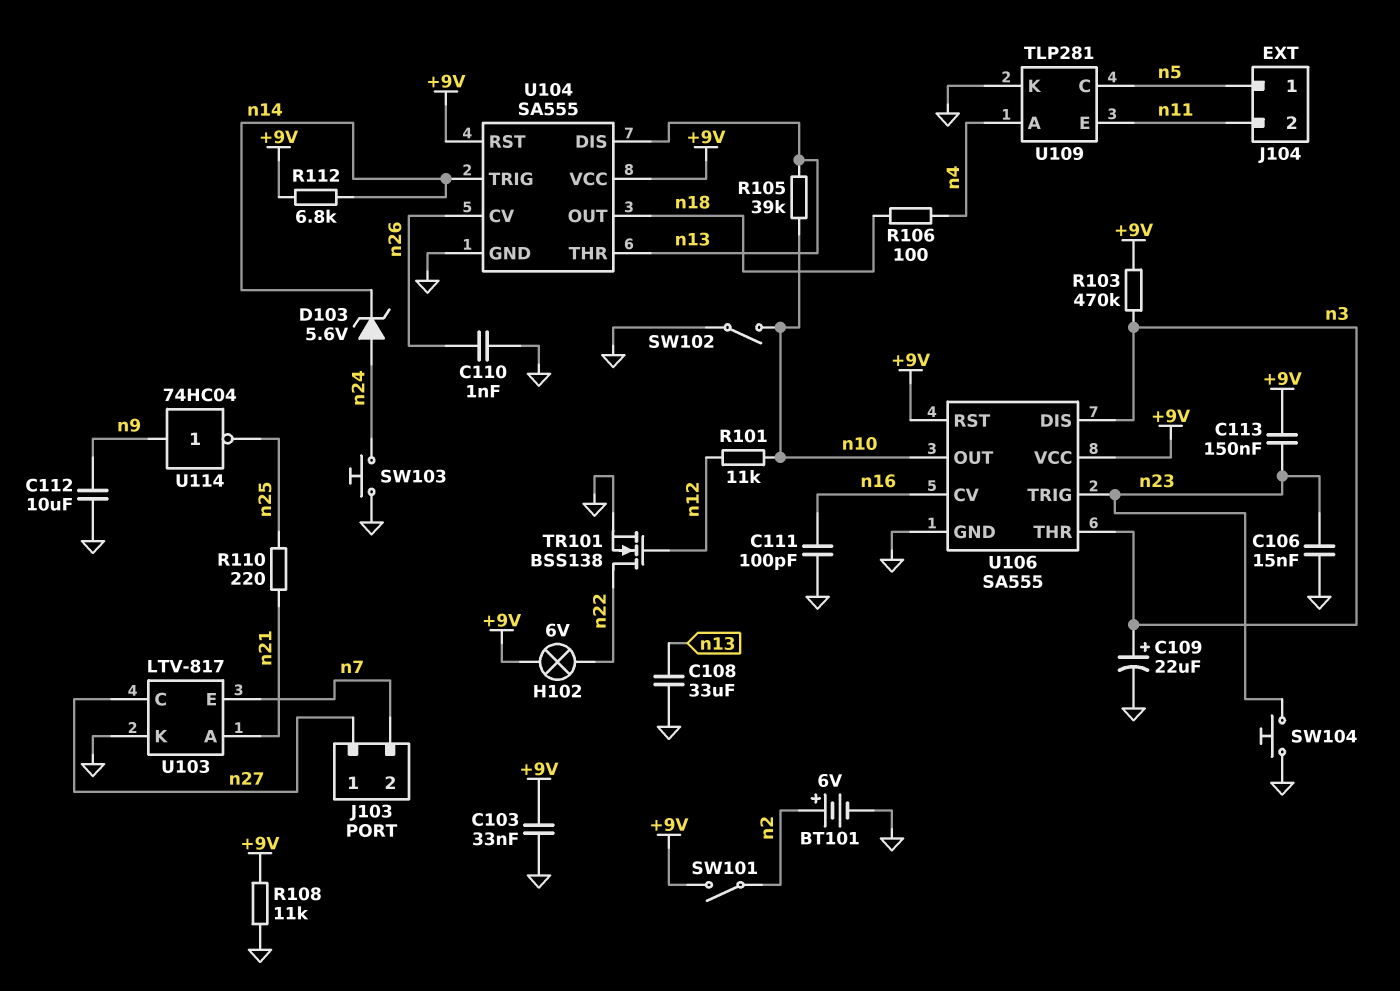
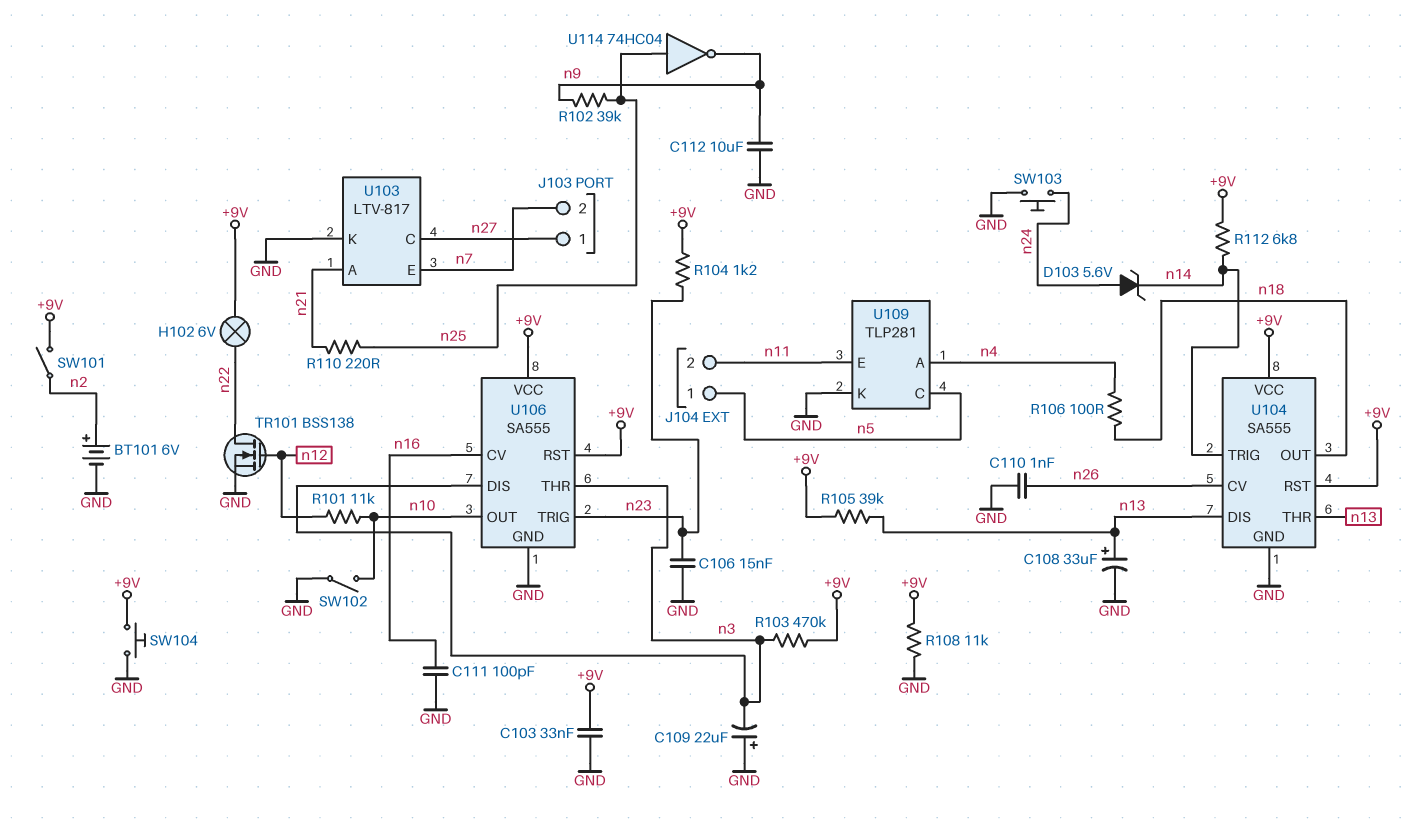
C108: 33uF (GND, n13) -> 33uF (plus n13, minus GND)
C109: 22uF (plus n3, minus GND) -> 22uF (plus GND, minus n3)
C113: 150nF (+9V, n23) -> none
R102: none -> 39k (n9, n25)
R104: none -> 1.2k (+9V, n23)
R105: 39k (n10, n13) -> 39k (+9V, n13)
SW104: button (GND, n23) -> button (+9V, GND)
U114: NOT 74HC04 (in n9, out n25) -> NOT 74HC04 (in n25, out n9)

